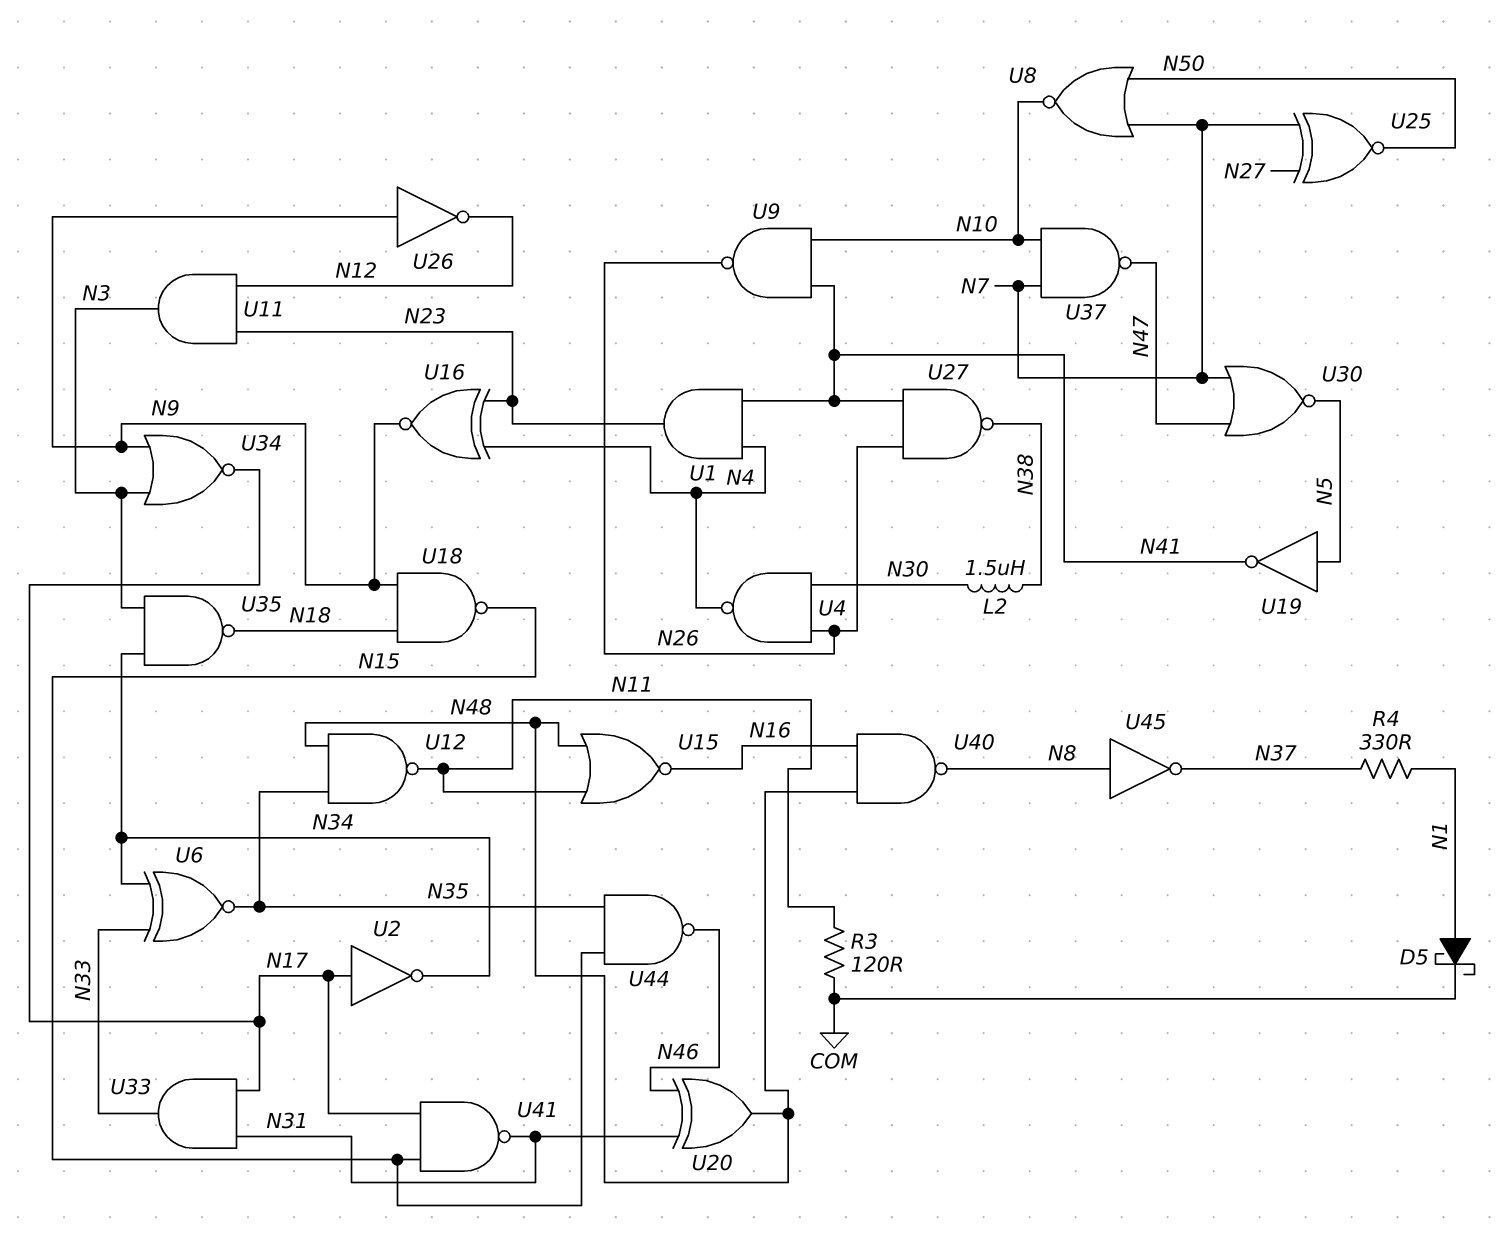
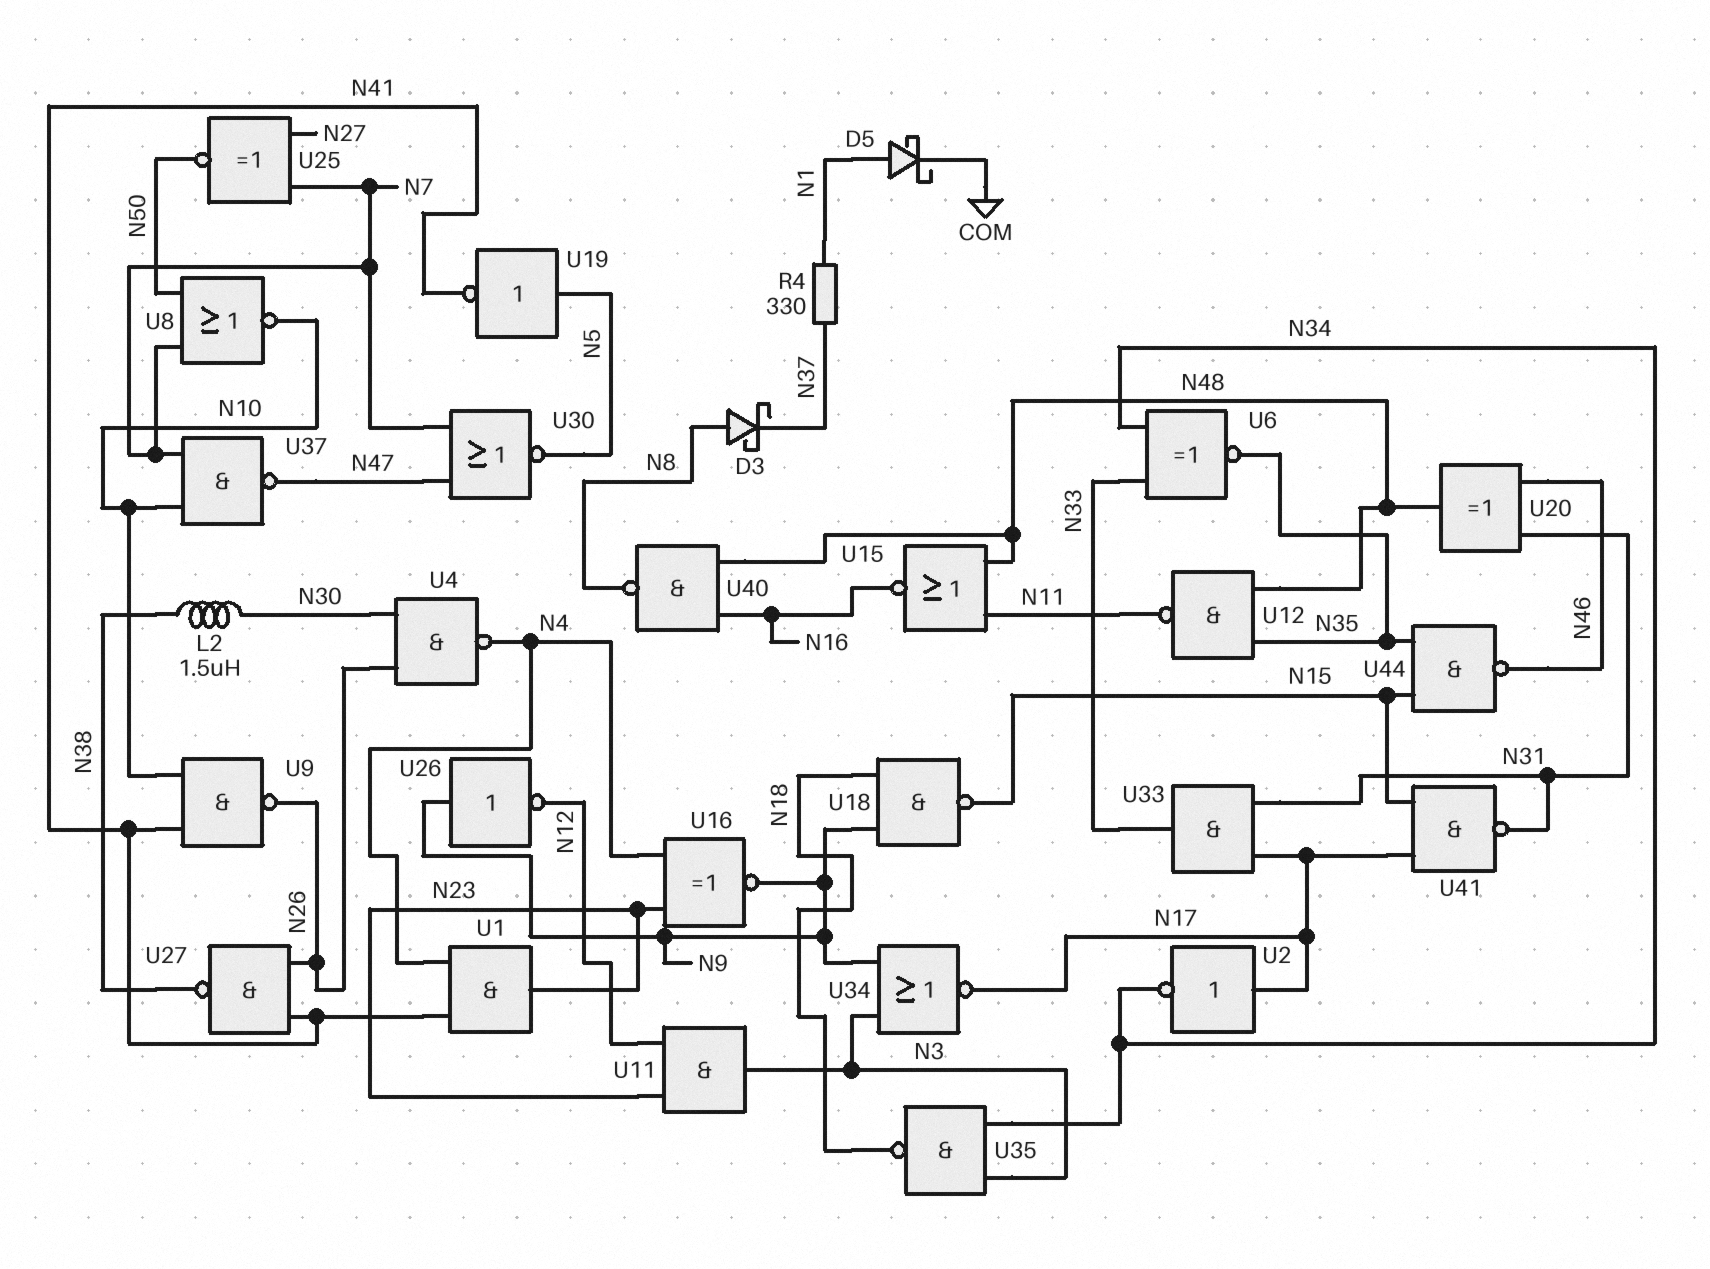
D3: none -> schottky (A N8, K N37)
R3: 120 (COM, N11) -> none
U45: NOT (in N8, out N37) -> none

